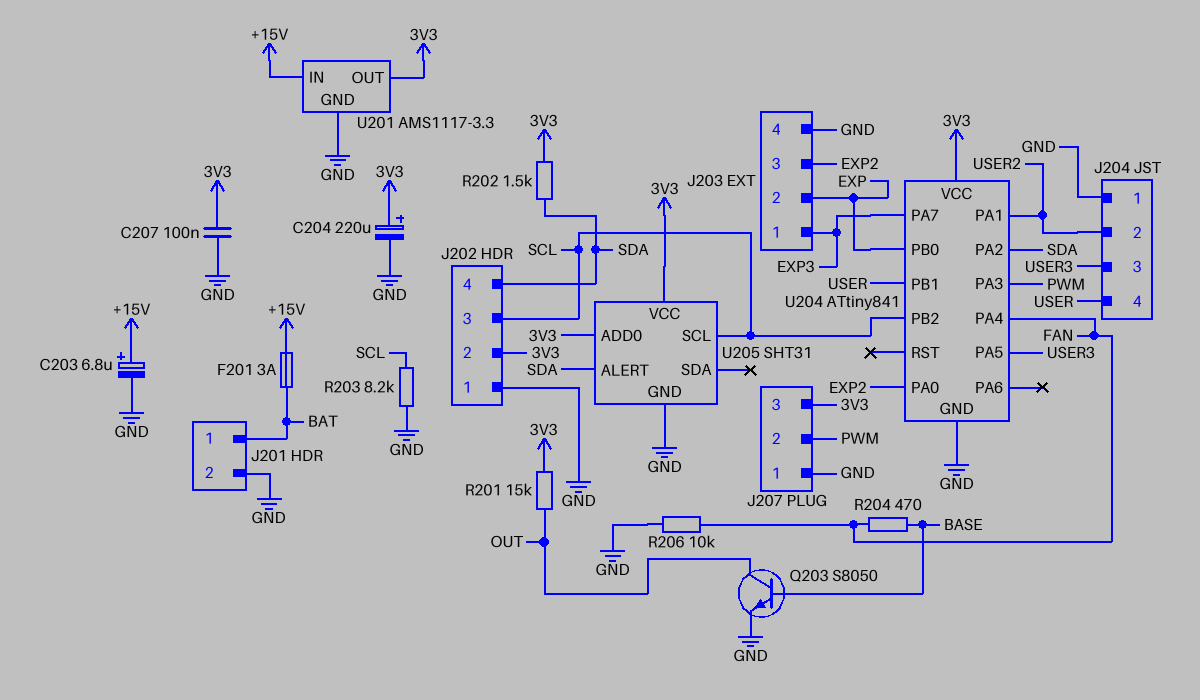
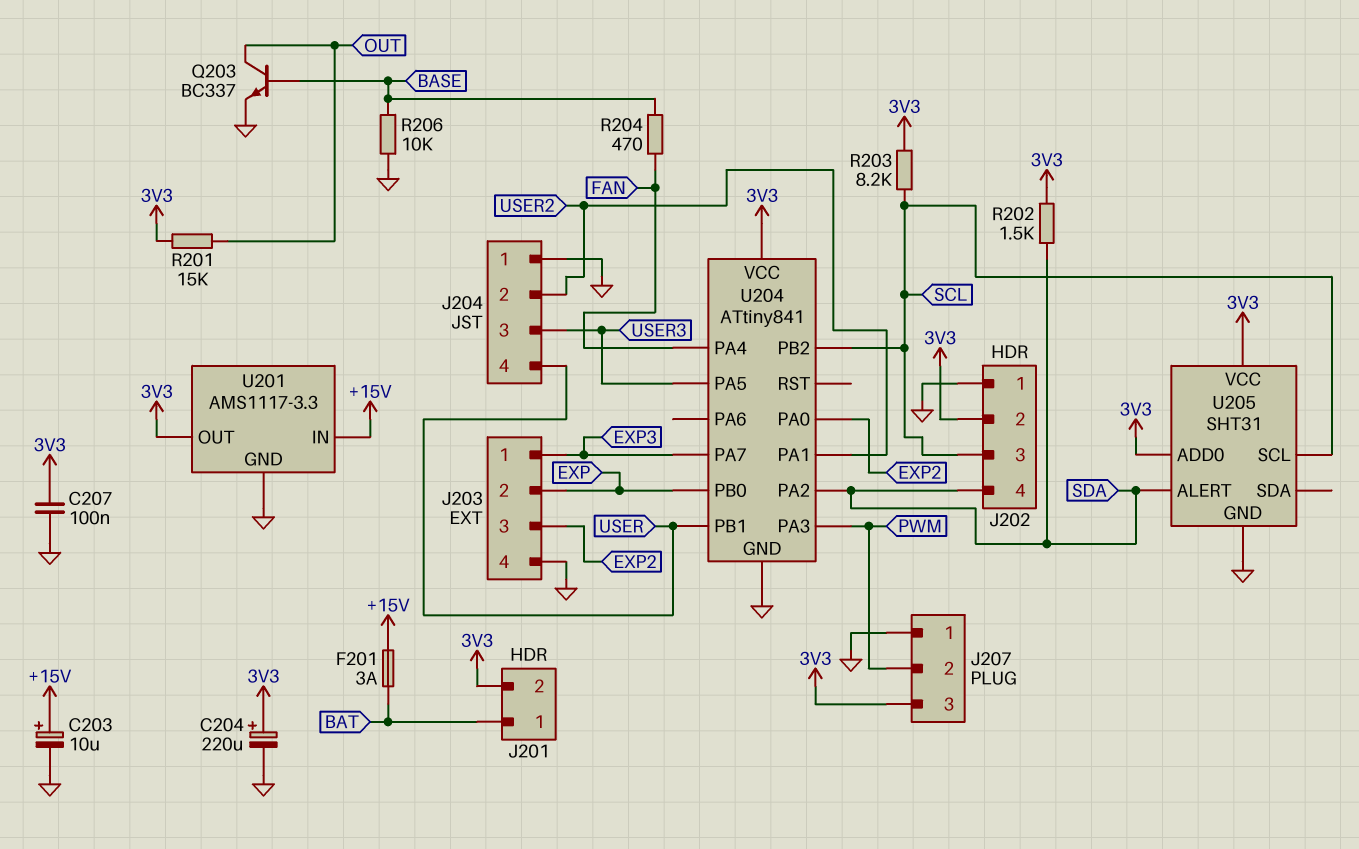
C203: 6.8uF (plus +15V, minus GND) -> 10uF (plus +15V, minus GND)
J201 pin 2: GND -> 3V3
Q203: NPN S8050 (B BASE, C OUT, E GND) -> NPN BC337 (B BASE, C OUT, E GND)
R203: 8.2k (GND, SCL) -> 8.2k (3V3, SCL)
R206: 10k (FAN, GND) -> 10k (BASE, GND)

